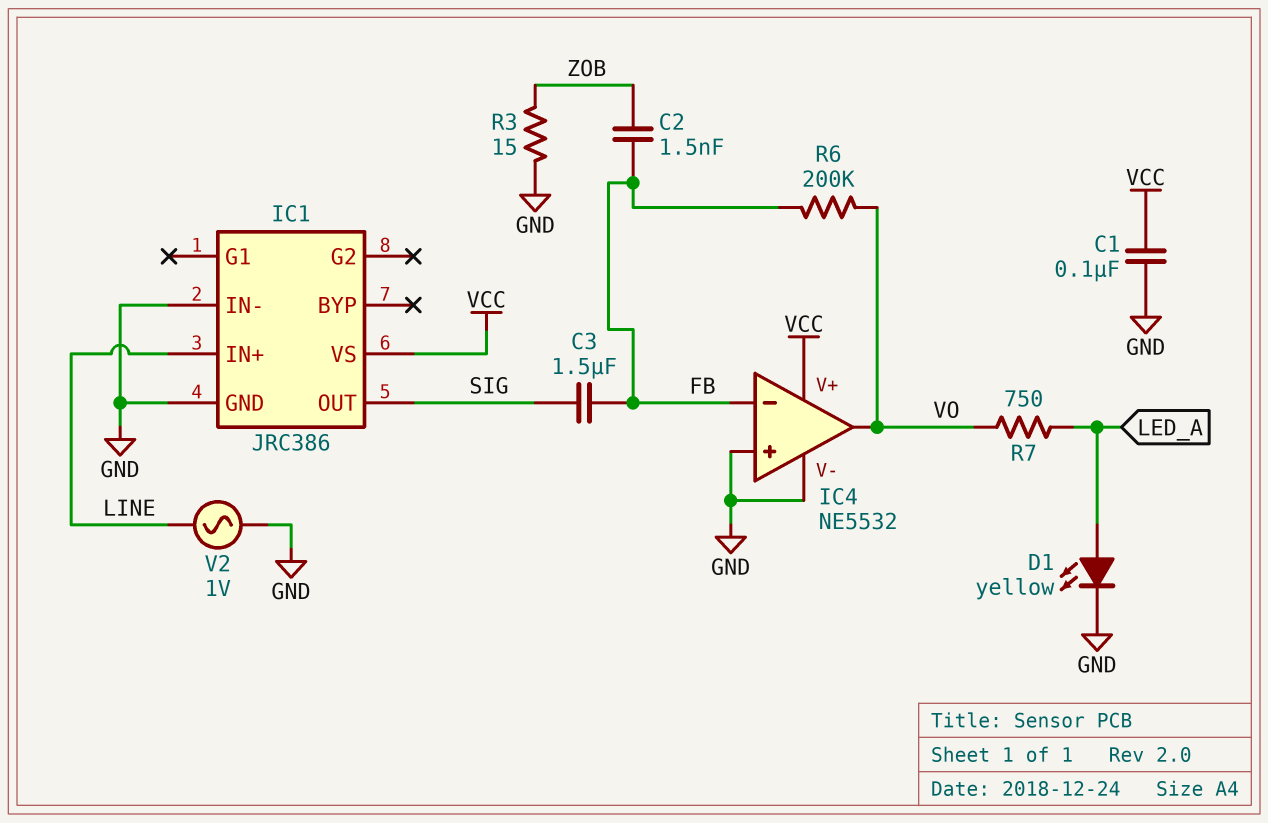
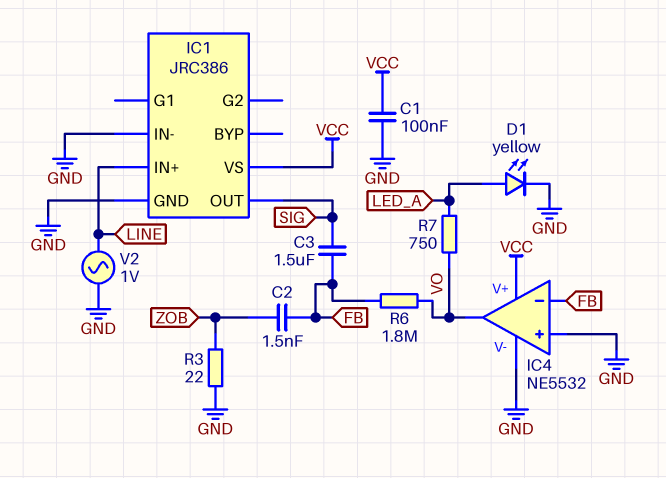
R3: 15 (GND, ZOB) -> 22 (GND, ZOB)
R6: 200k (FB, VO) -> 1.8M (FB, VO)

